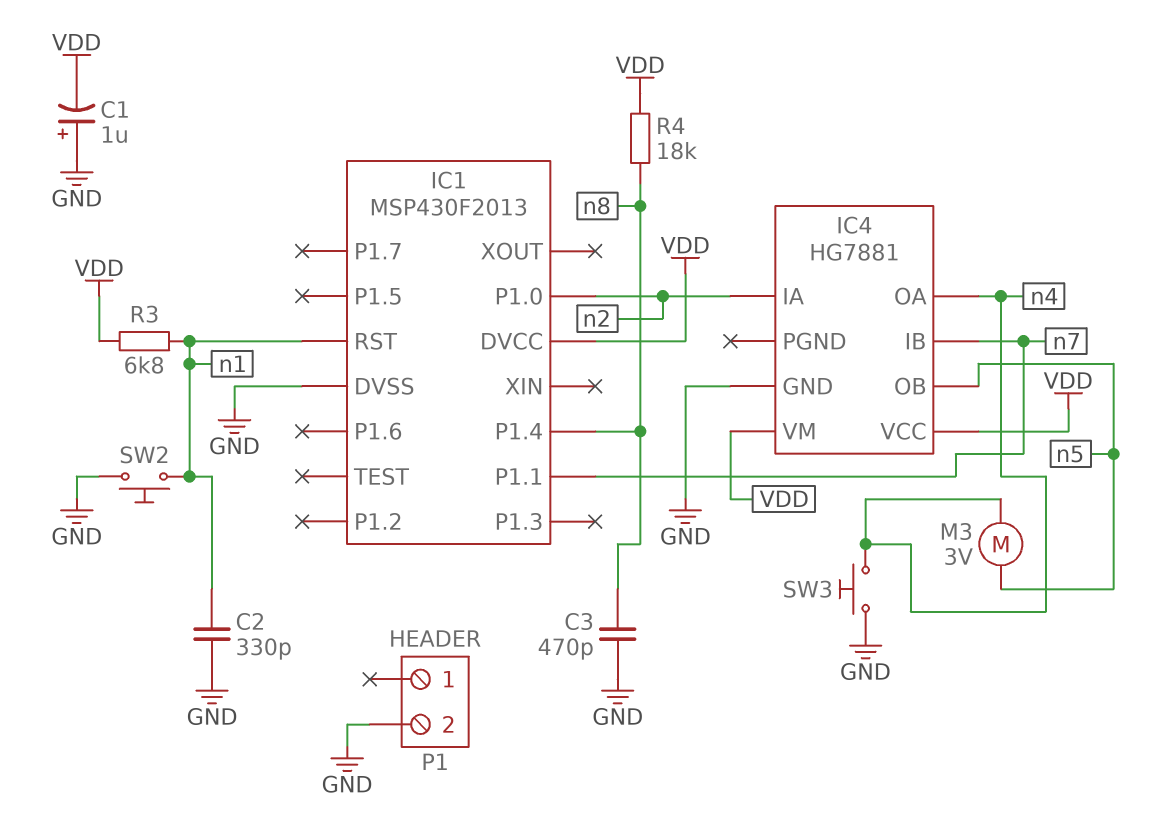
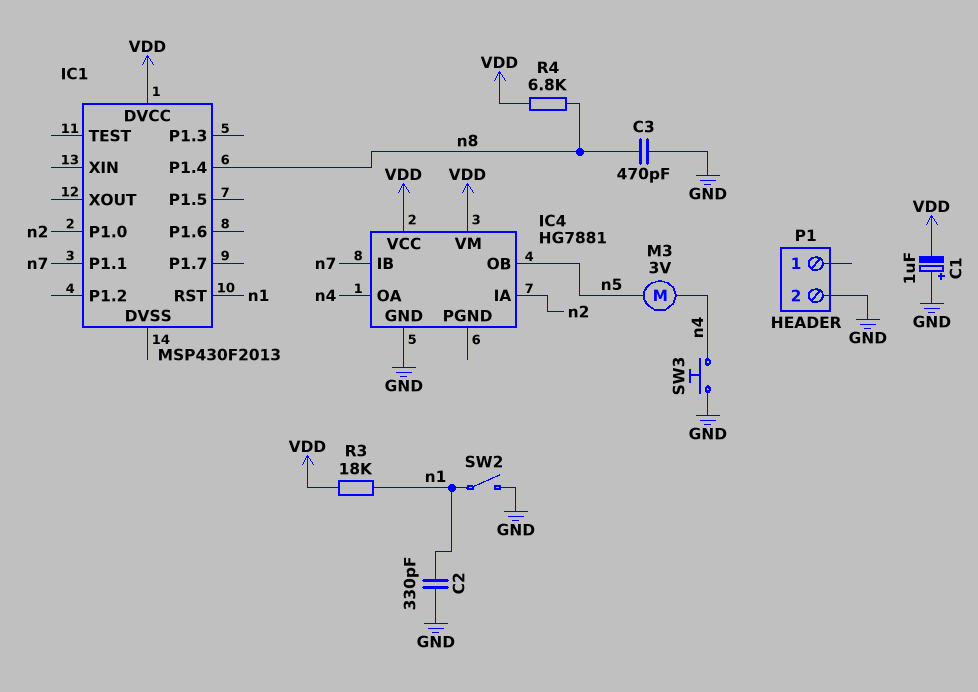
IC1 pin DVSS: GND -> none
R3: 6.8k (VDD, n1) -> 18k (VDD, n1)
R4: 18k (VDD, n8) -> 6.8k (VDD, n8)
SW2: button (GND, n1) -> switch (GND, n1)

